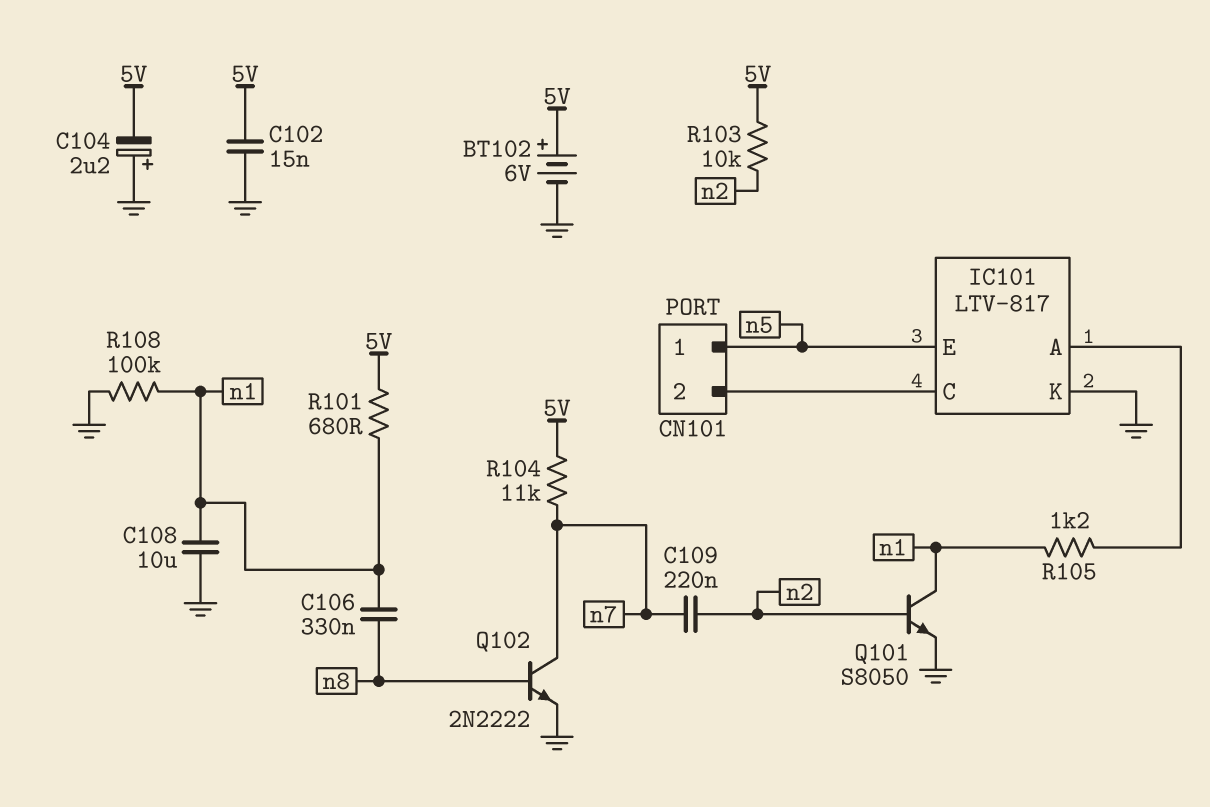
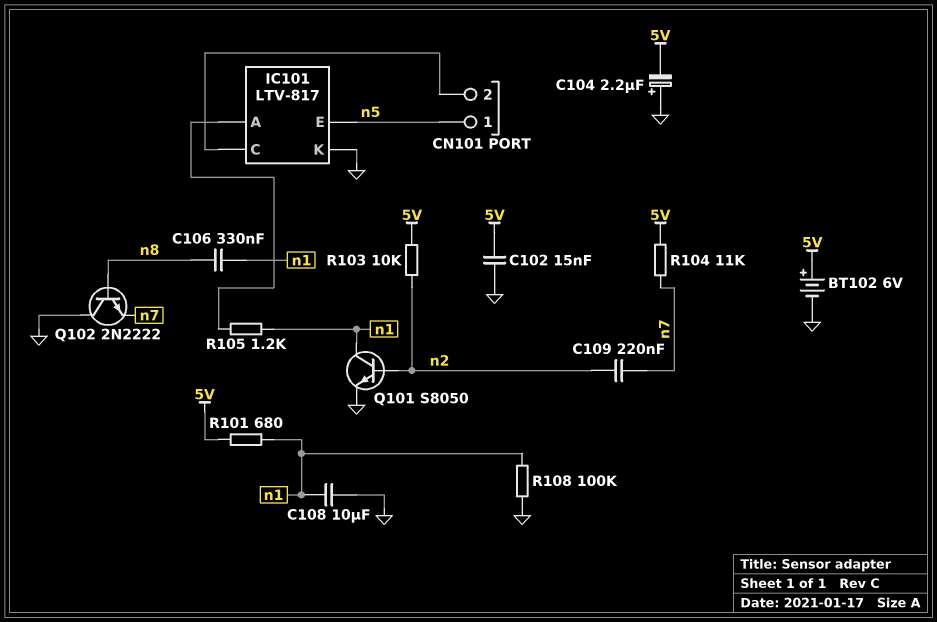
Q102: NPN 2N2222 (B n8, C n7, E GND) -> NPN 2N2222 (B n8, C GND, E n7)

